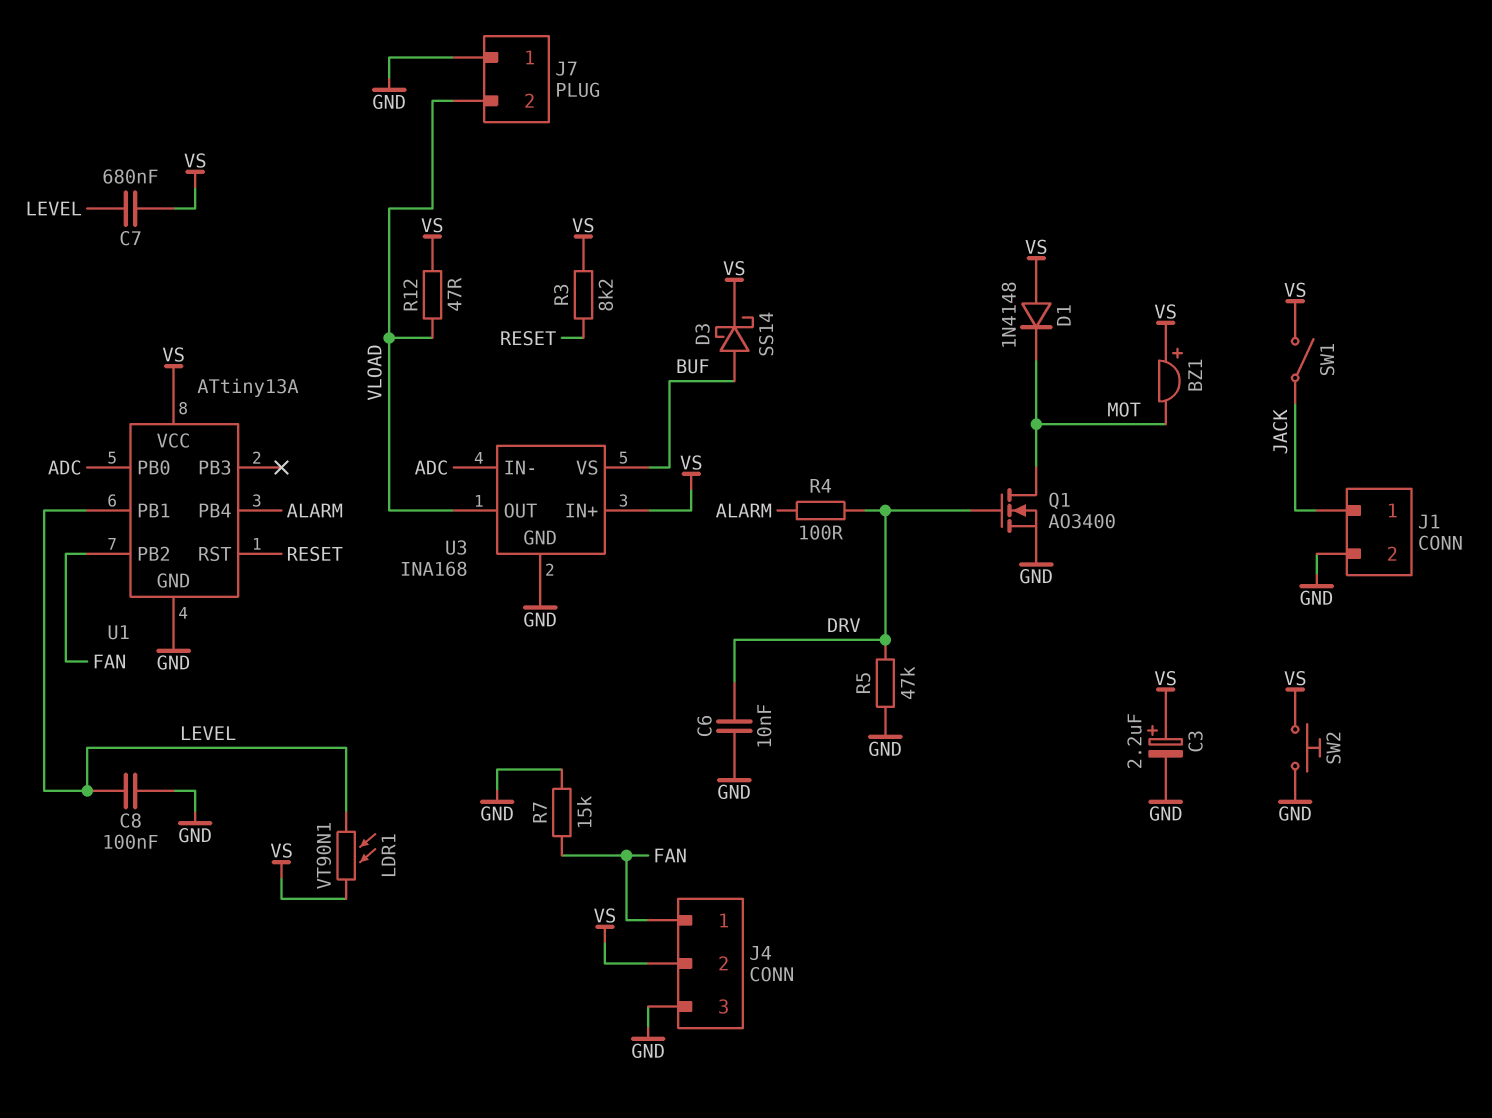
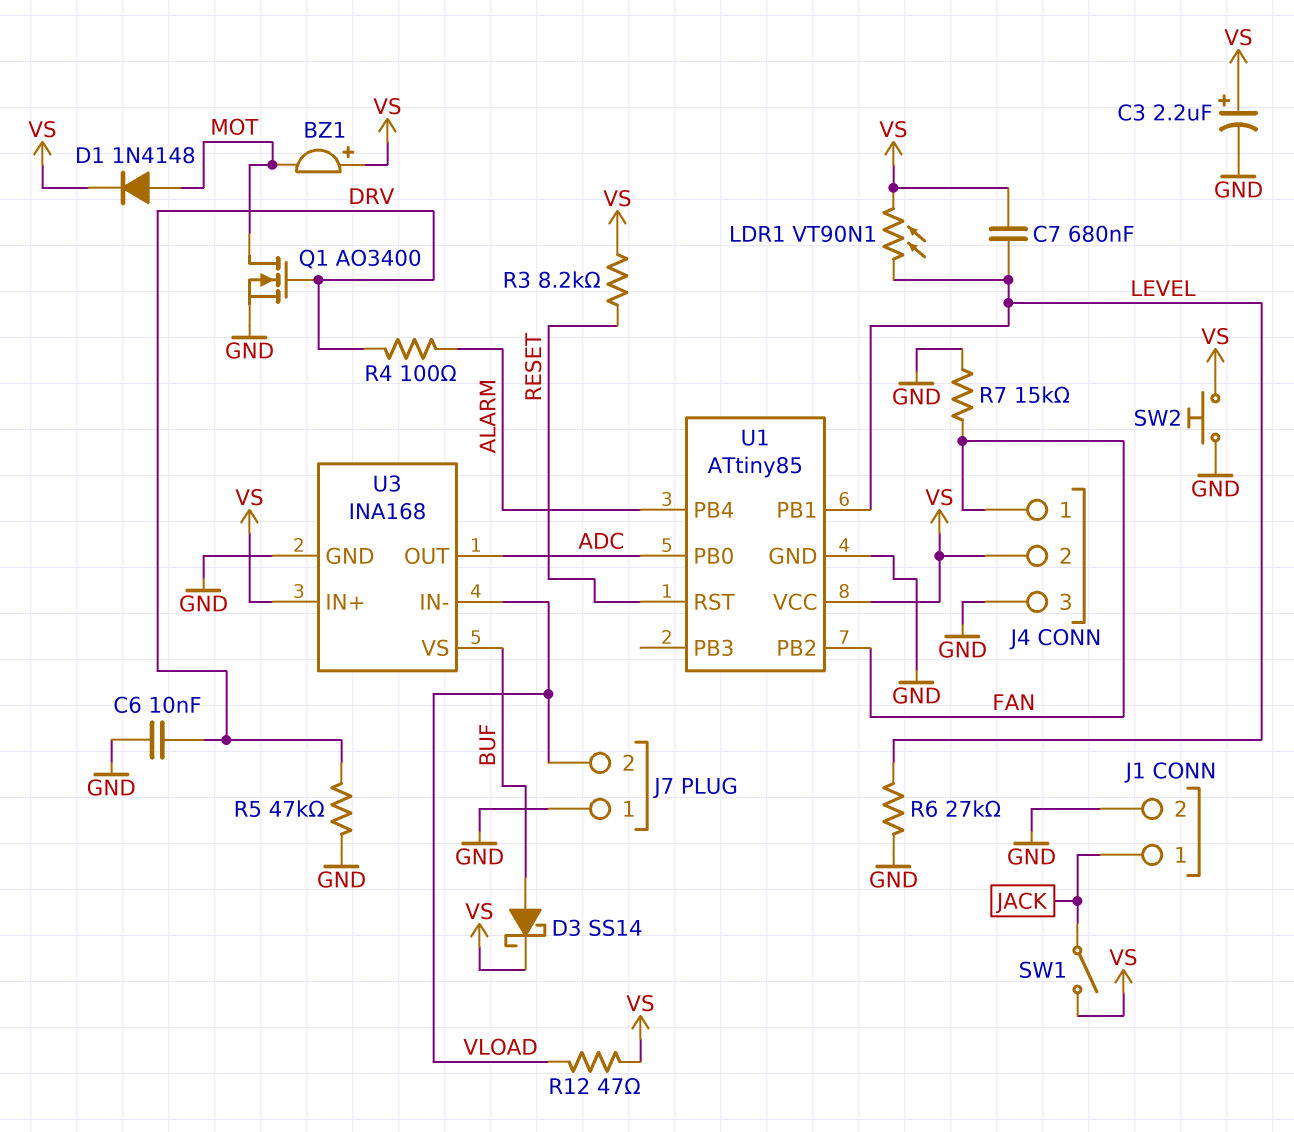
C8: 100nF (GND, LEVEL) -> none
D1: diode 1N4148 (A VS, K MOT) -> diode 1N4148 (A MOT, K VS)
R6: none -> 27k (GND, LEVEL)
U1: ATtiny13A -> ATtiny85
U3 pin IN-: ADC -> VLOAD
U3 pin OUT: VLOAD -> ADC

